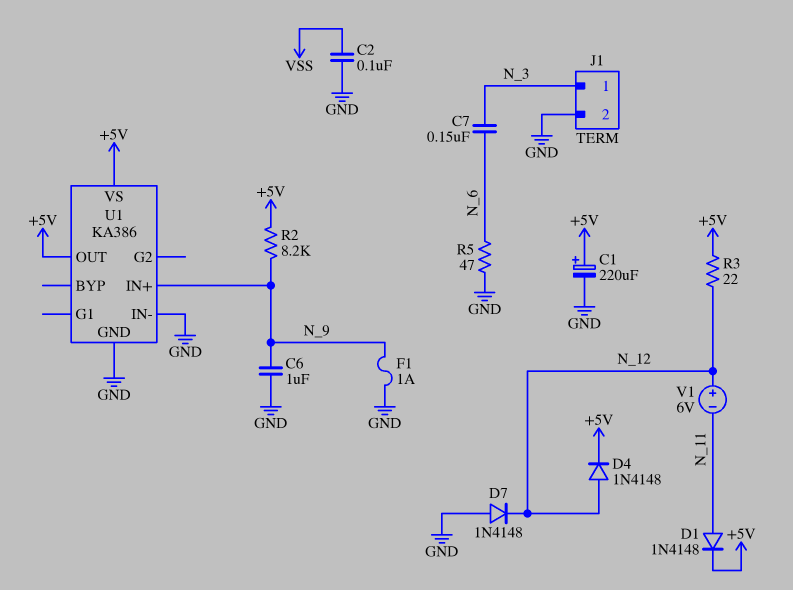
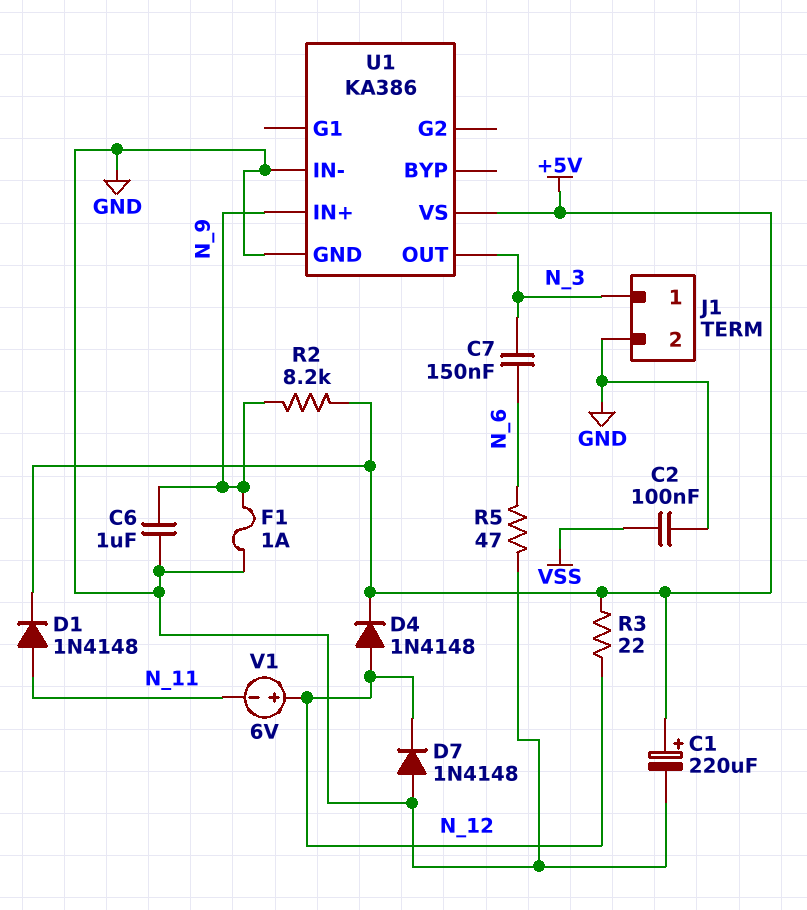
U1 pin OUT: +5V -> N_3

